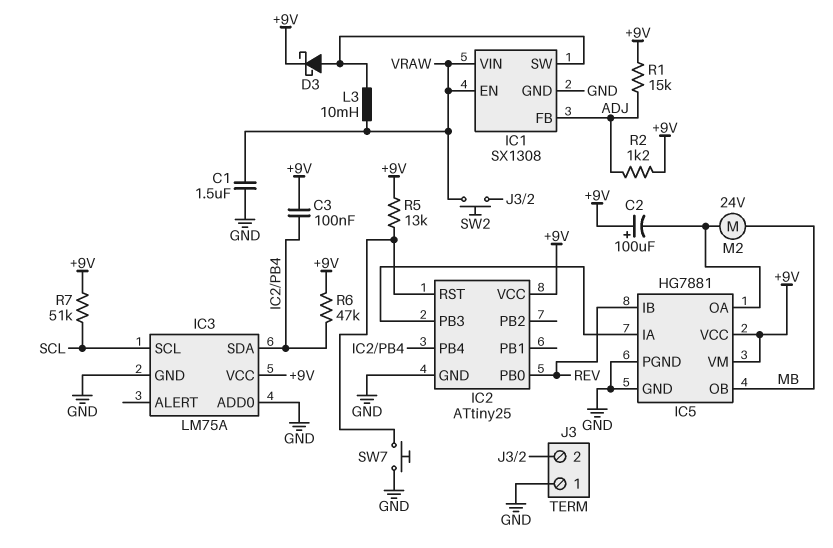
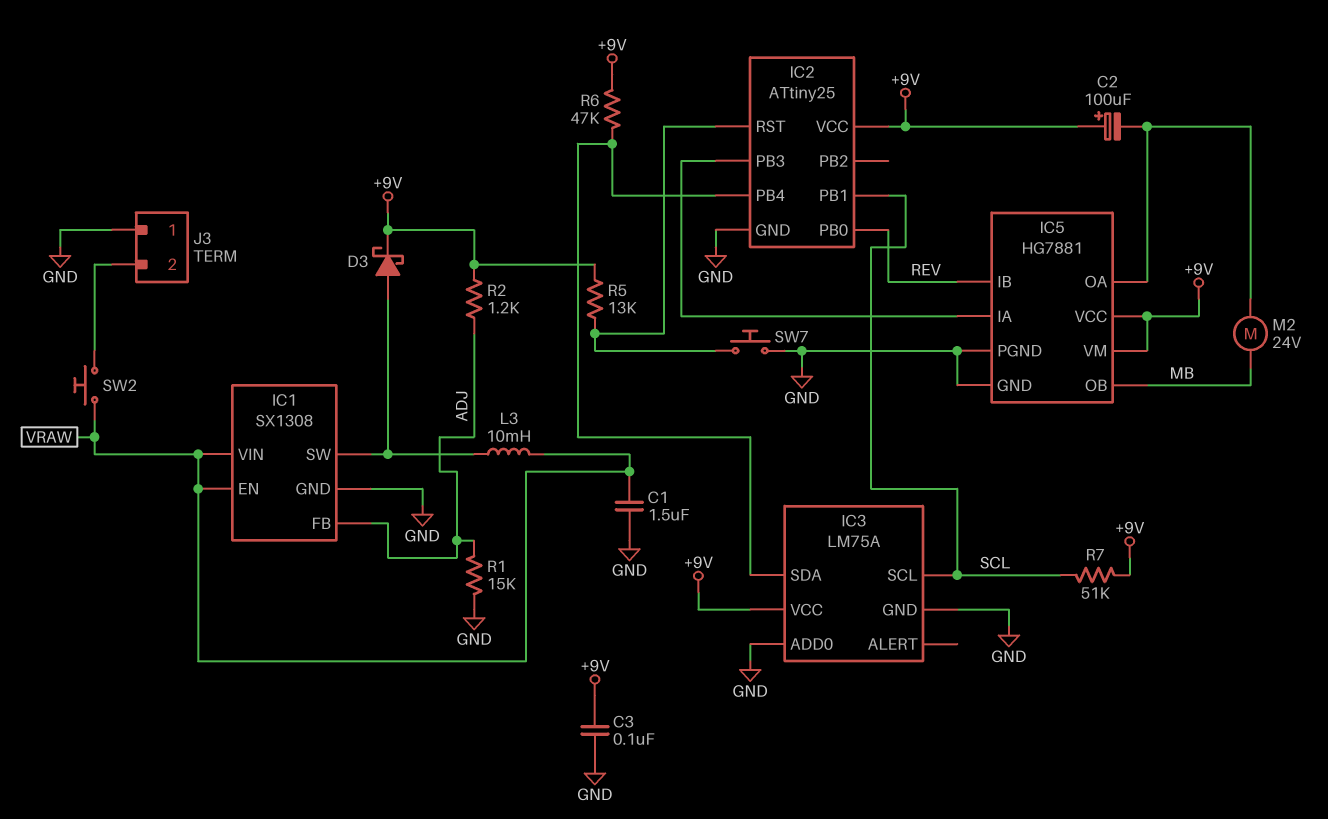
C3: 100nF (+9V, IC2/PB4) -> 100nF (+9V, GND)
IC2 pin PB1: none -> SCL
R1: 15k (+9V, ADJ) -> 15k (ADJ, GND)

